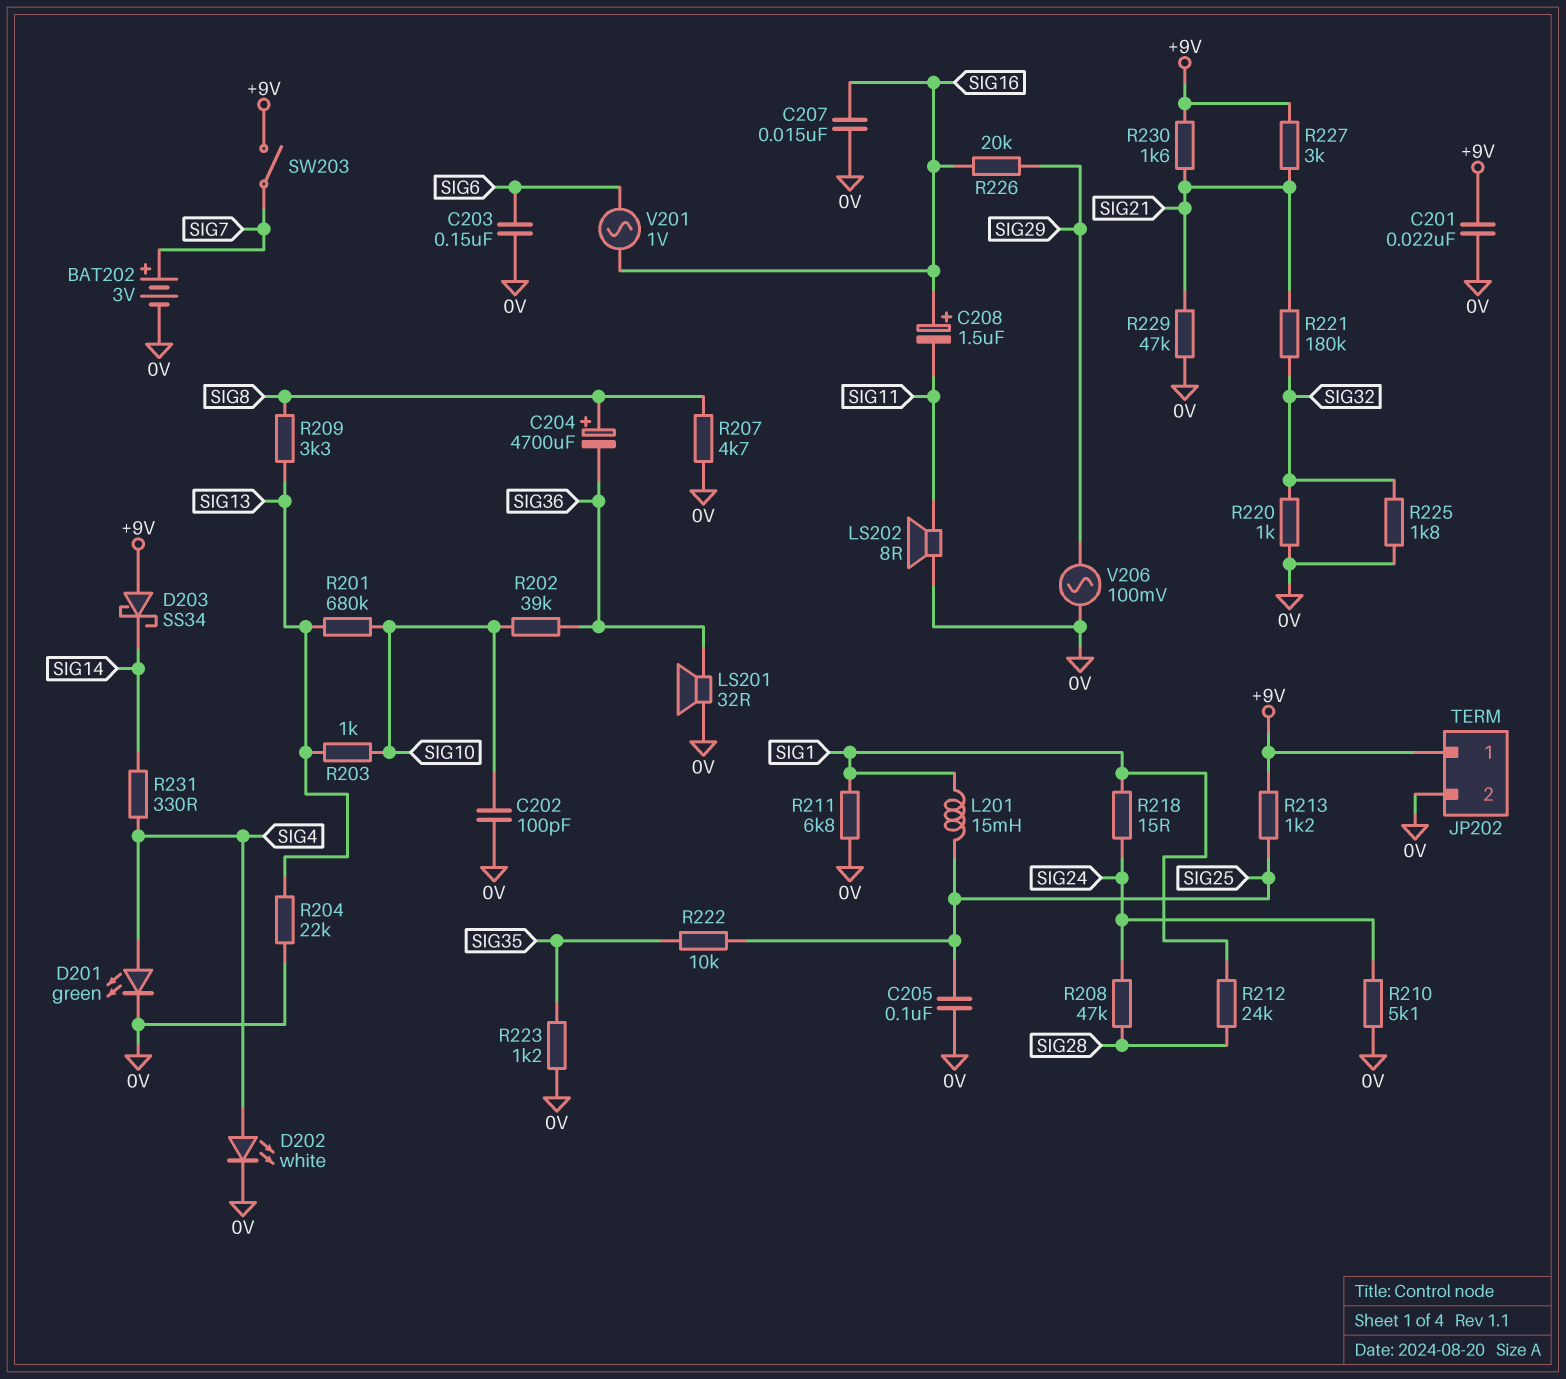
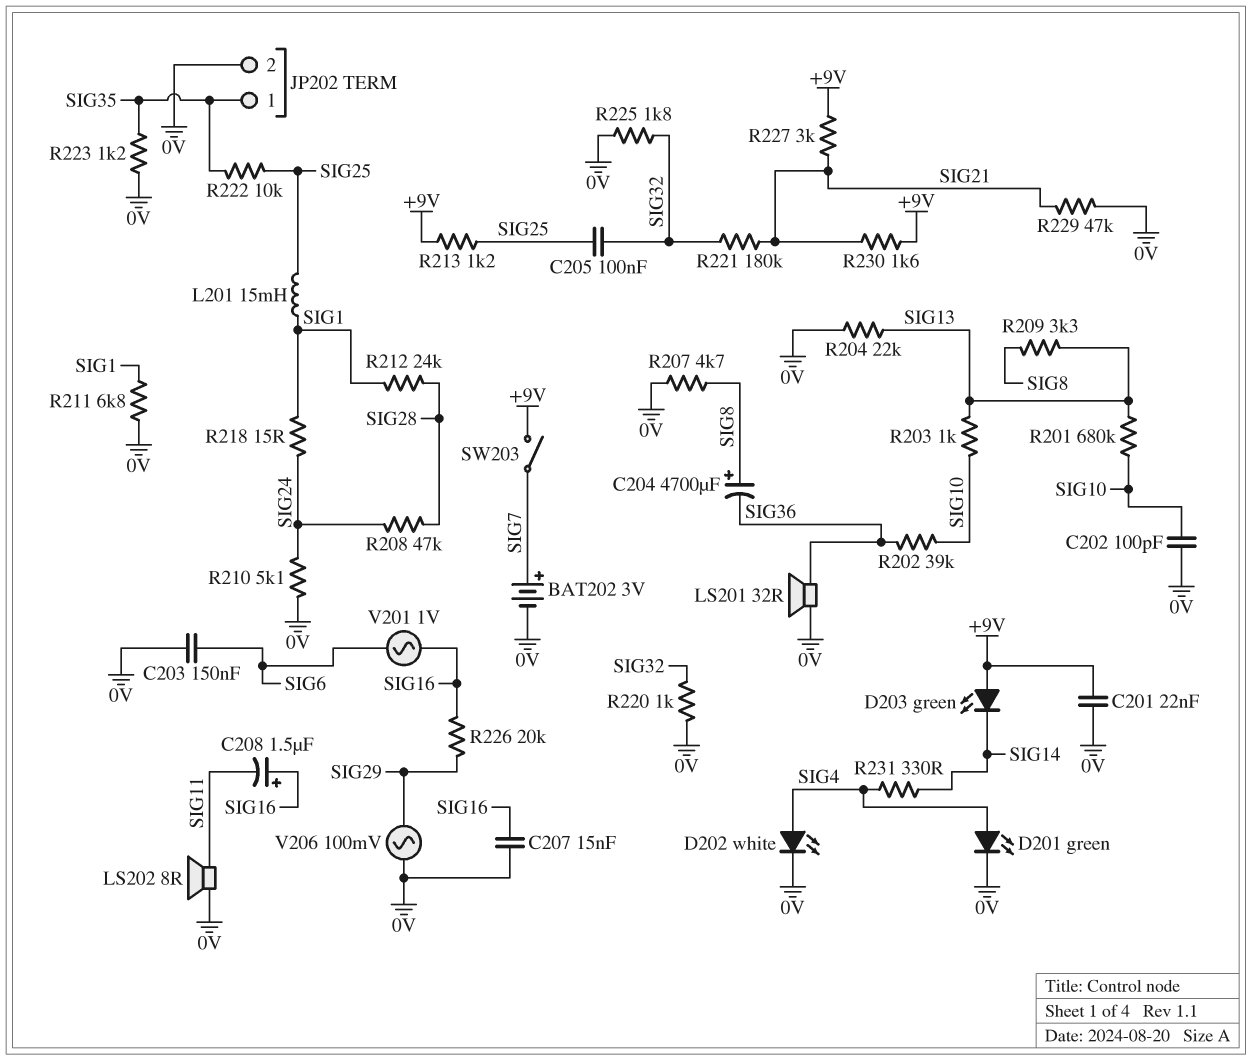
C205: 100nF (0V, SIG25) -> 100nF (SIG25, SIG32)
D203: schottky SS34 (A +9V, K SIG14) -> LED green (A +9V, K SIG14)
JP202 pin 1: +9V -> SIG35

